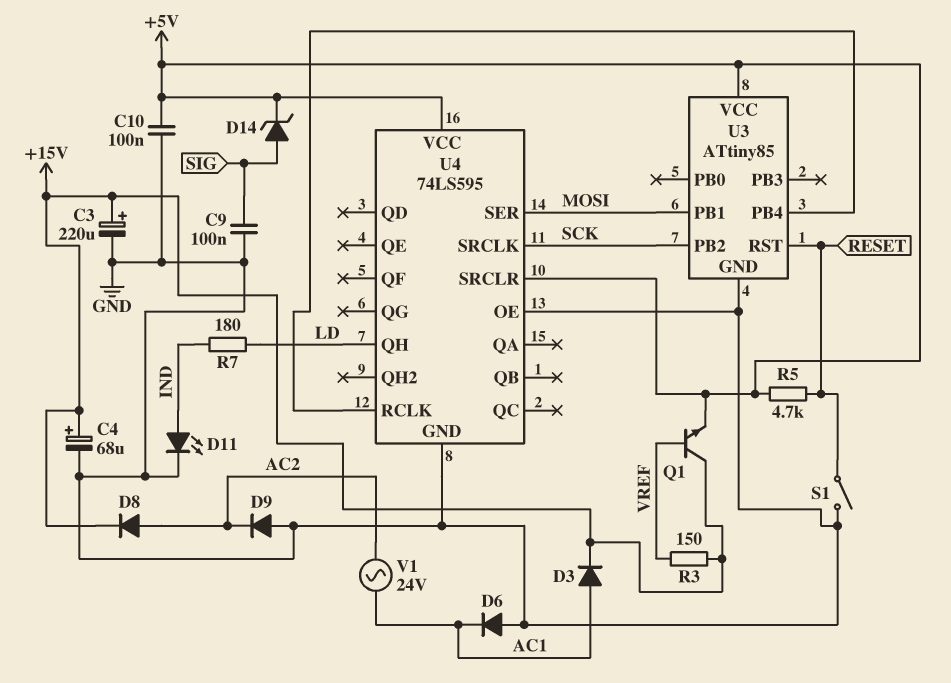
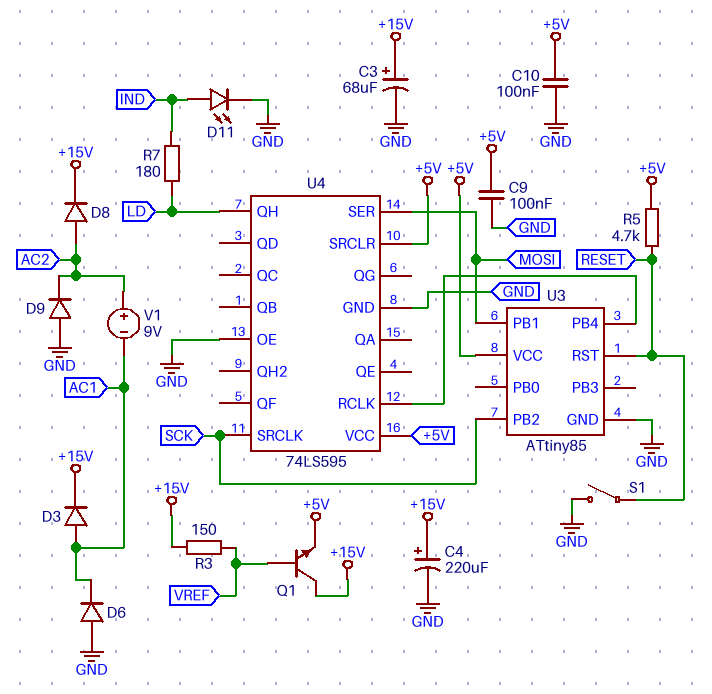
C3: 220uF (plus +15V, minus GND) -> 68uF (plus +15V, minus GND)
C4: 68uF (plus +15V, minus GND) -> 220uF (plus +15V, minus GND)
C9: 100nF (GND, SIG) -> 100nF (+5V, GND)
D14: zener (A SIG, K +5V) -> none
V1: AC 24V (AC1, AC2) -> 9V (plus AC2, minus AC1)

